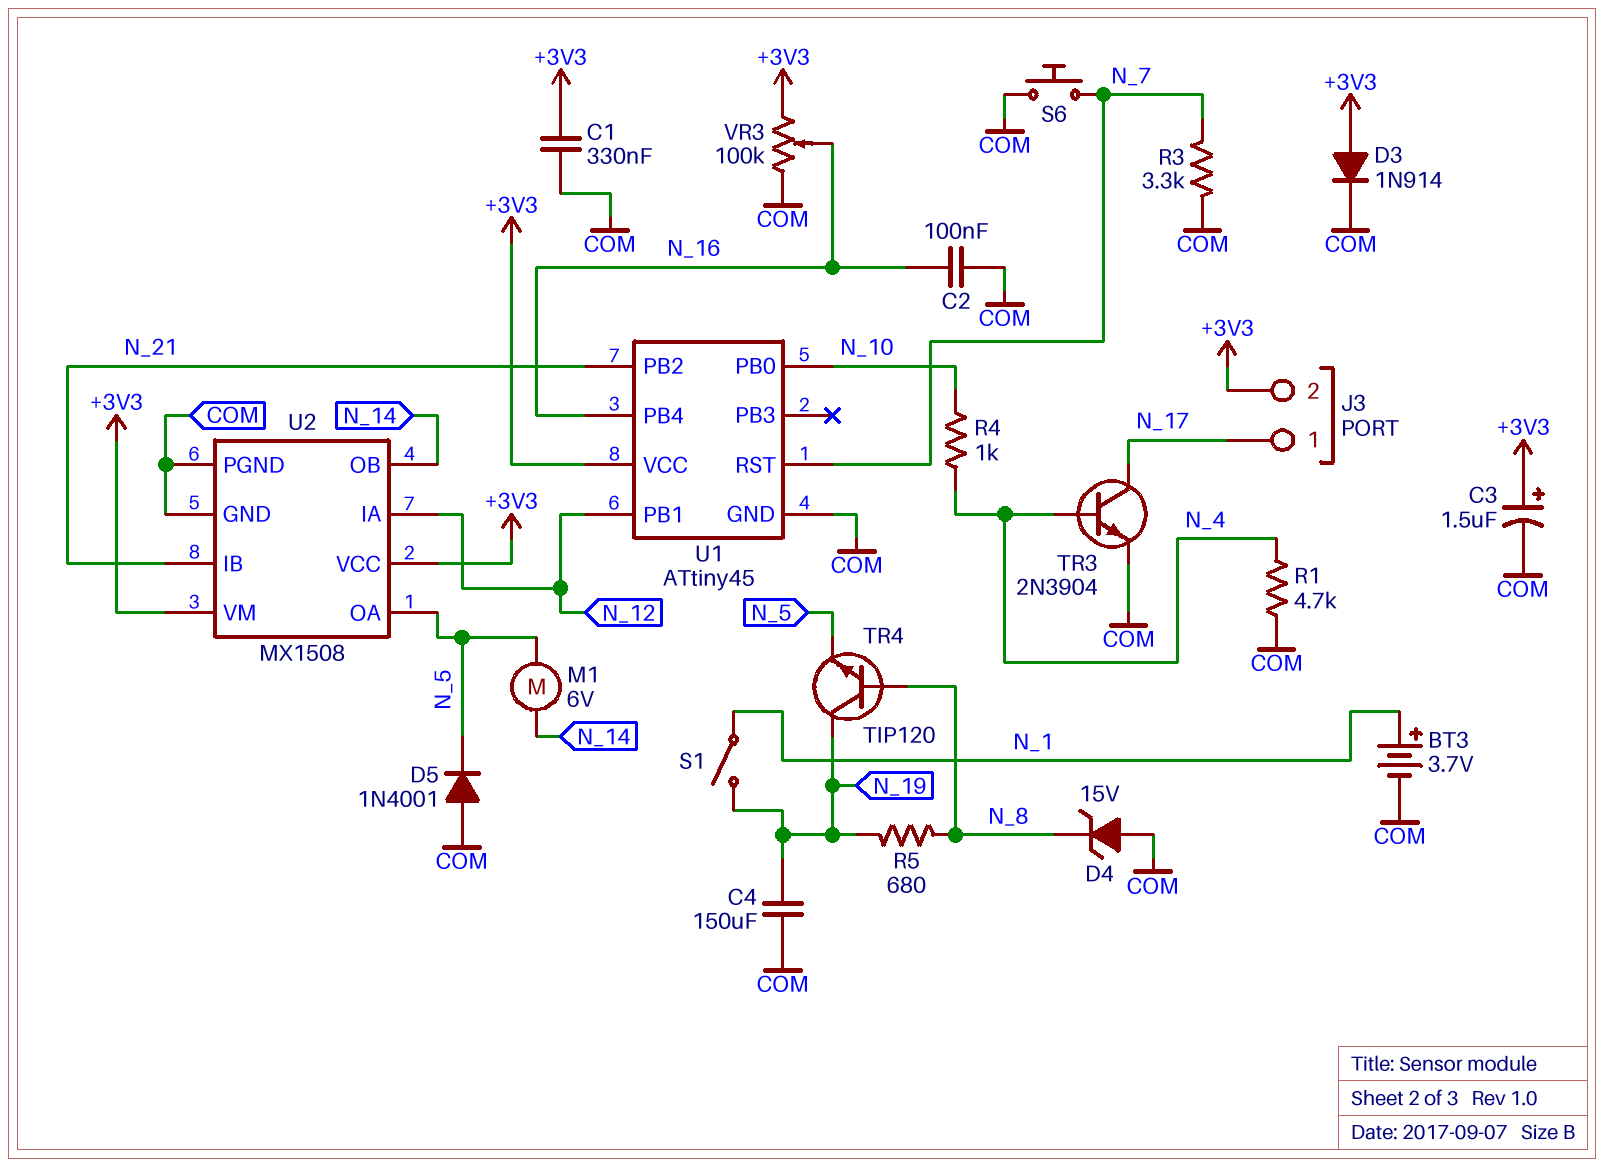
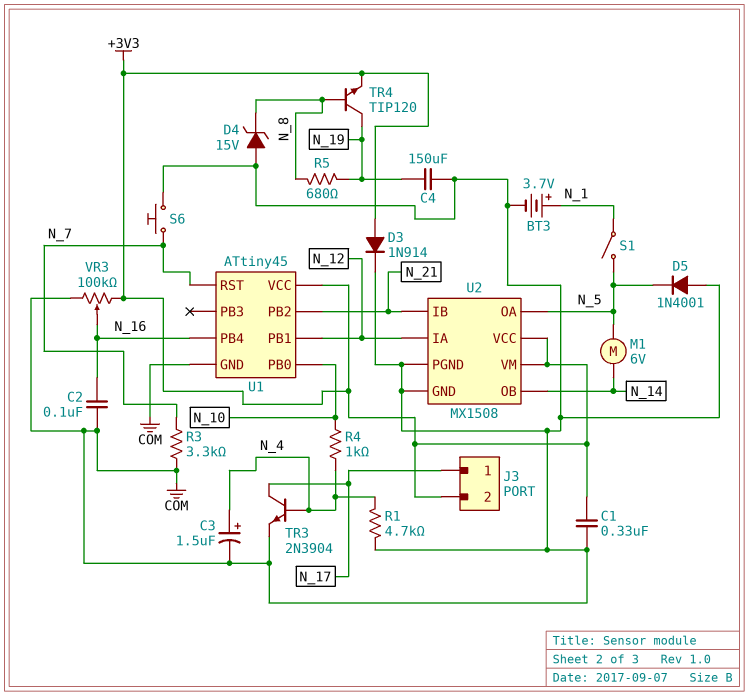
C3: 1.5uF (plus +3V3, minus COM) -> 1.5uF (plus N_4, minus COM)
S1: switch (N_1, N_19) -> switch (N_1, N_5)
TR4: NPN TIP120 (B N_8, C N_19, E N_5) -> NPN TIP120 (B N_8, C N_19, E +3V3)

